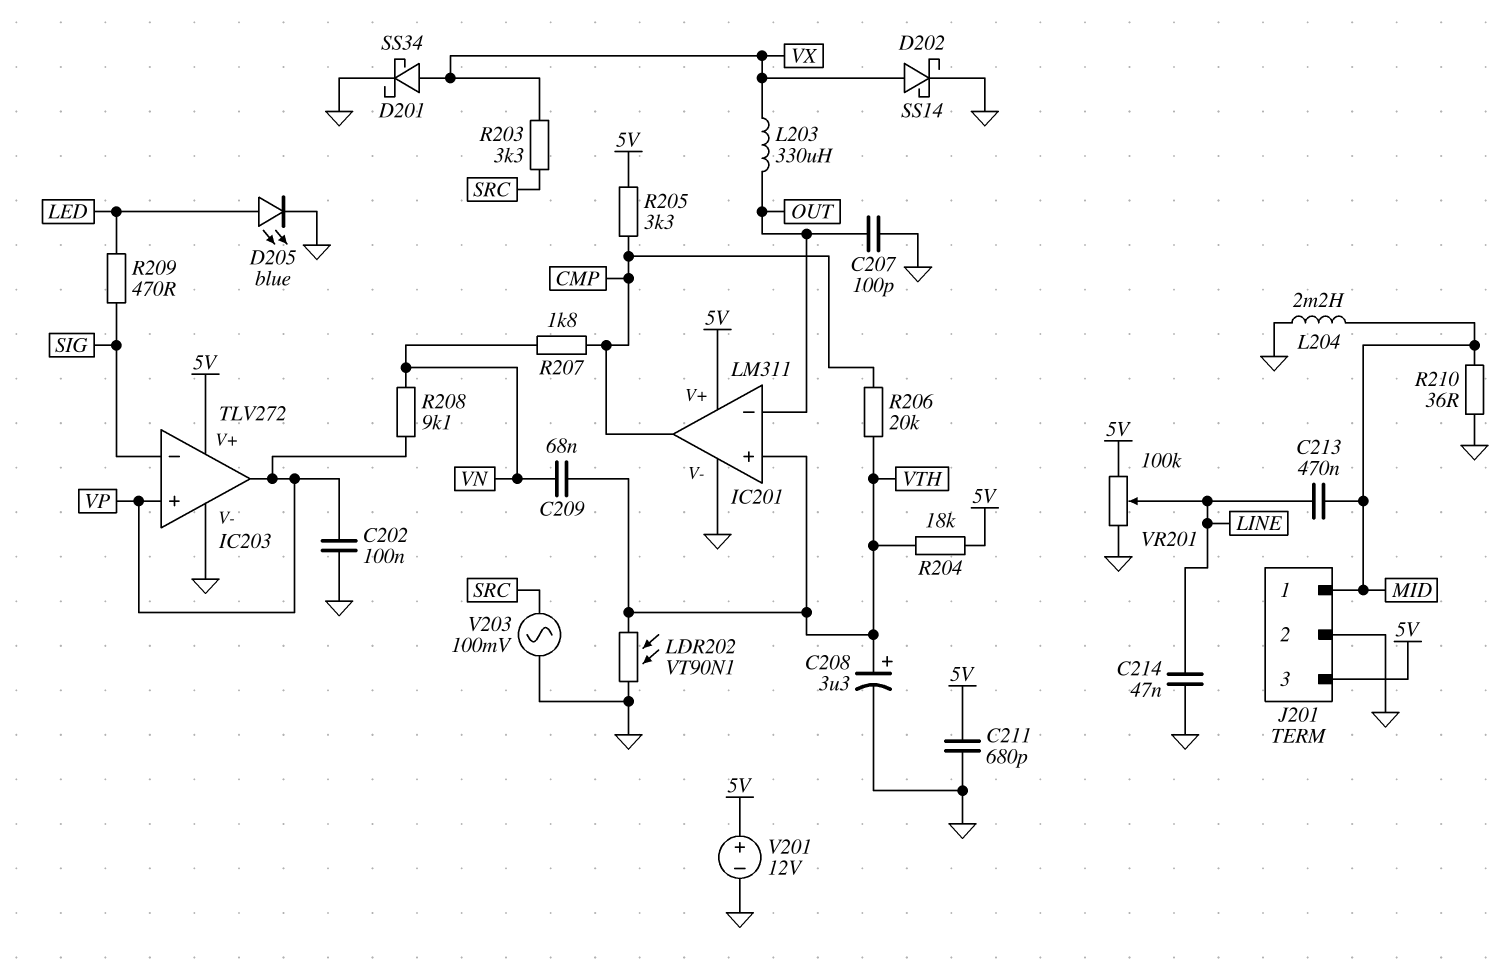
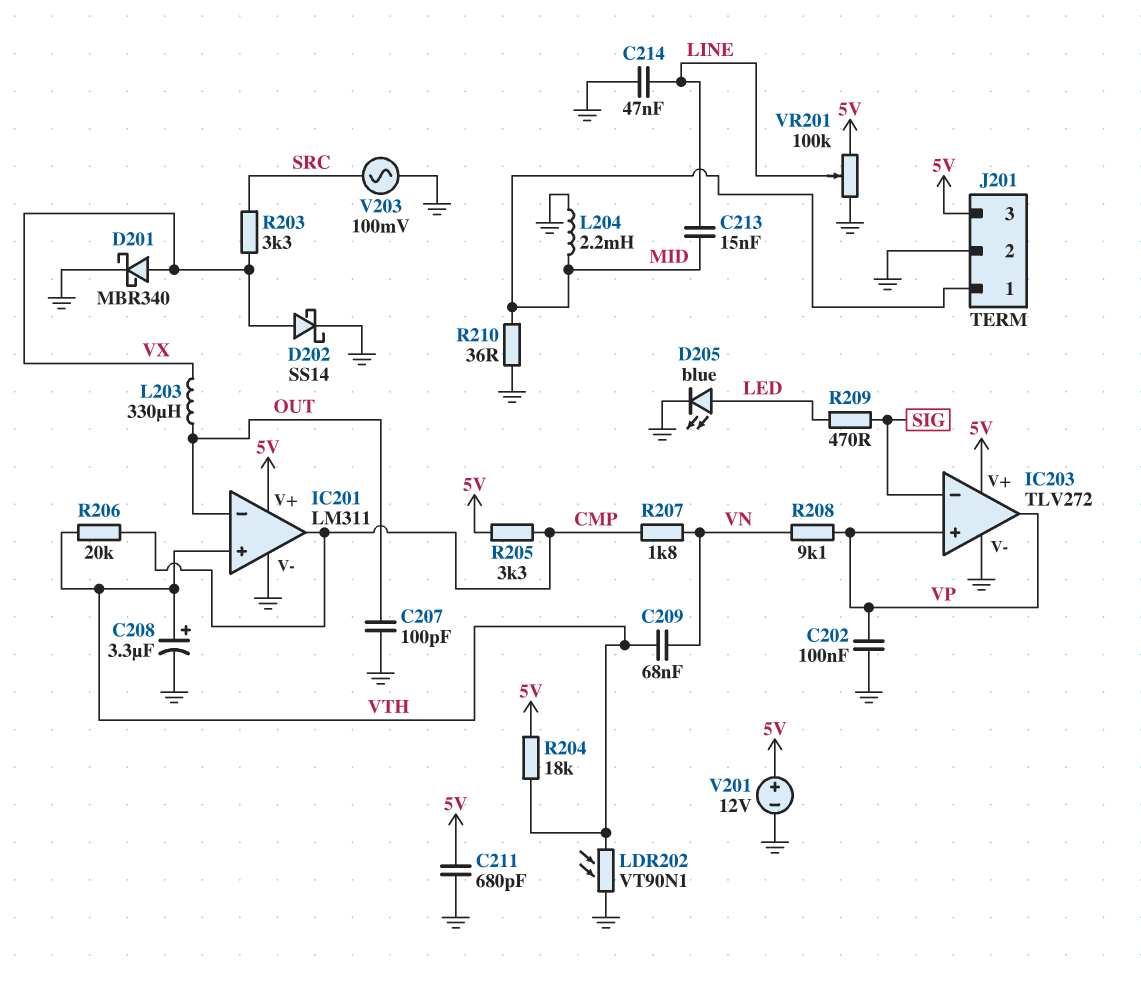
C213: 470nF (LINE, MID) -> 15nF (LINE, MID)
D201: schottky SS34 (A VX, K GND) -> schottky MBR340 (A VX, K GND)

